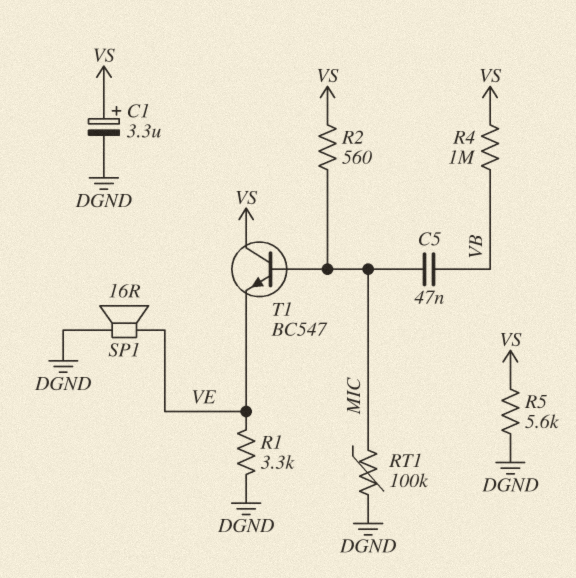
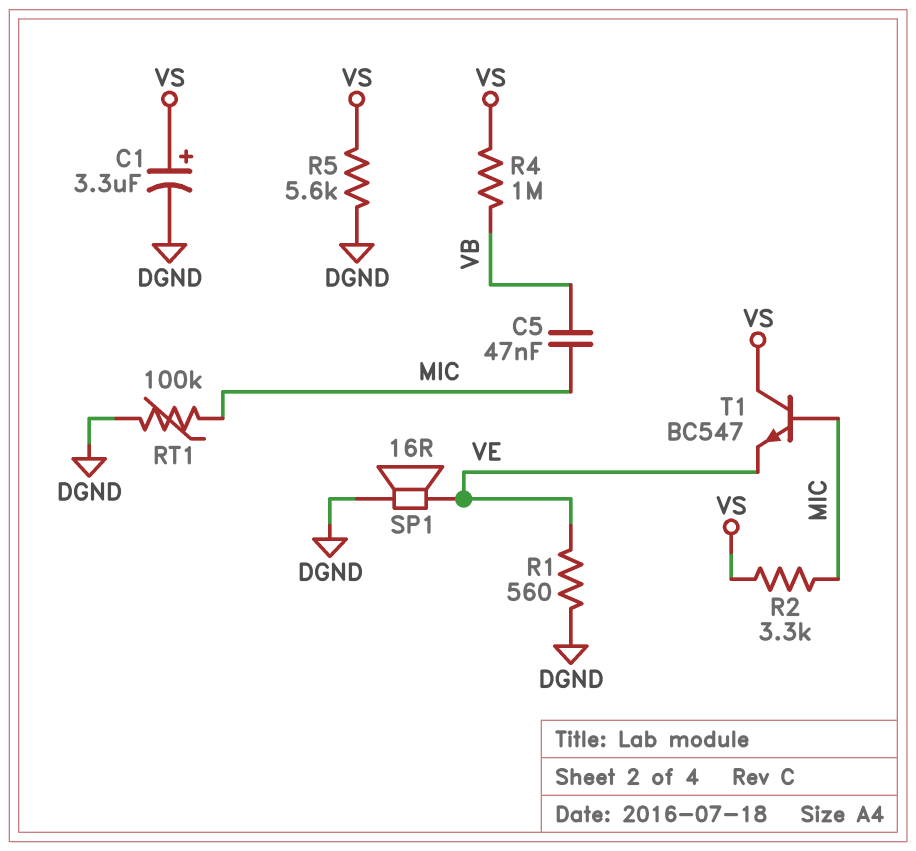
R1: 3.3k (DGND, VE) -> 560 (DGND, VE)
R2: 560 (MIC, VS) -> 3.3k (MIC, VS)

